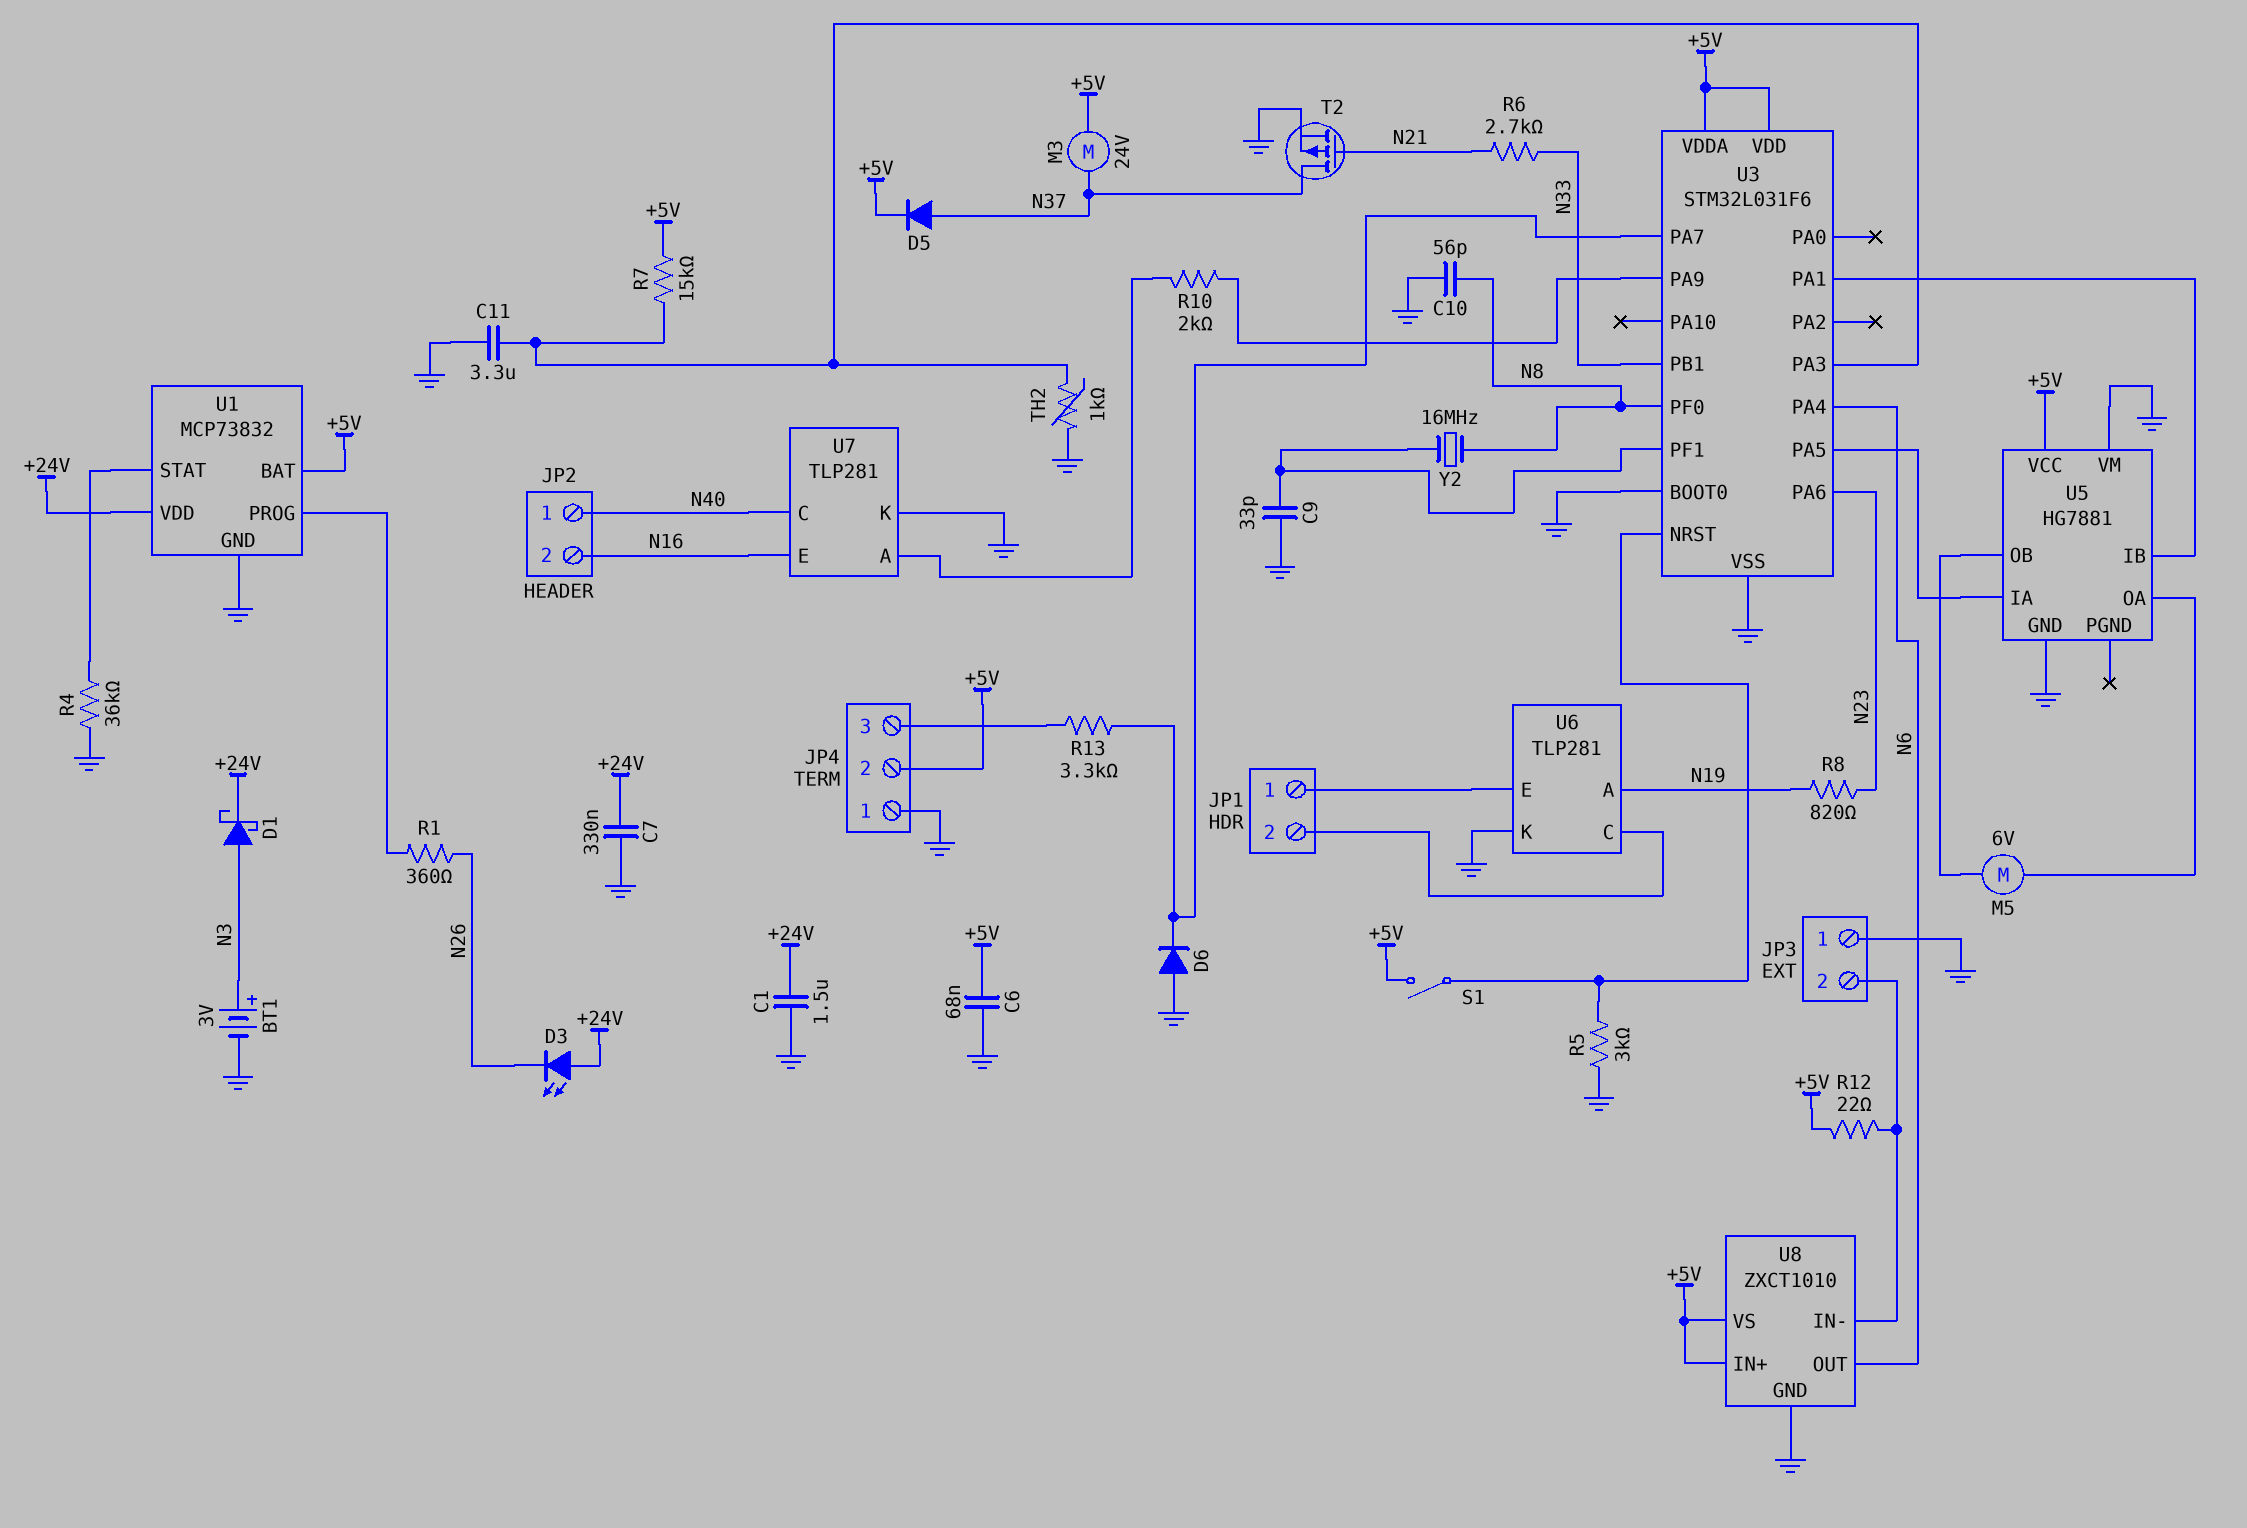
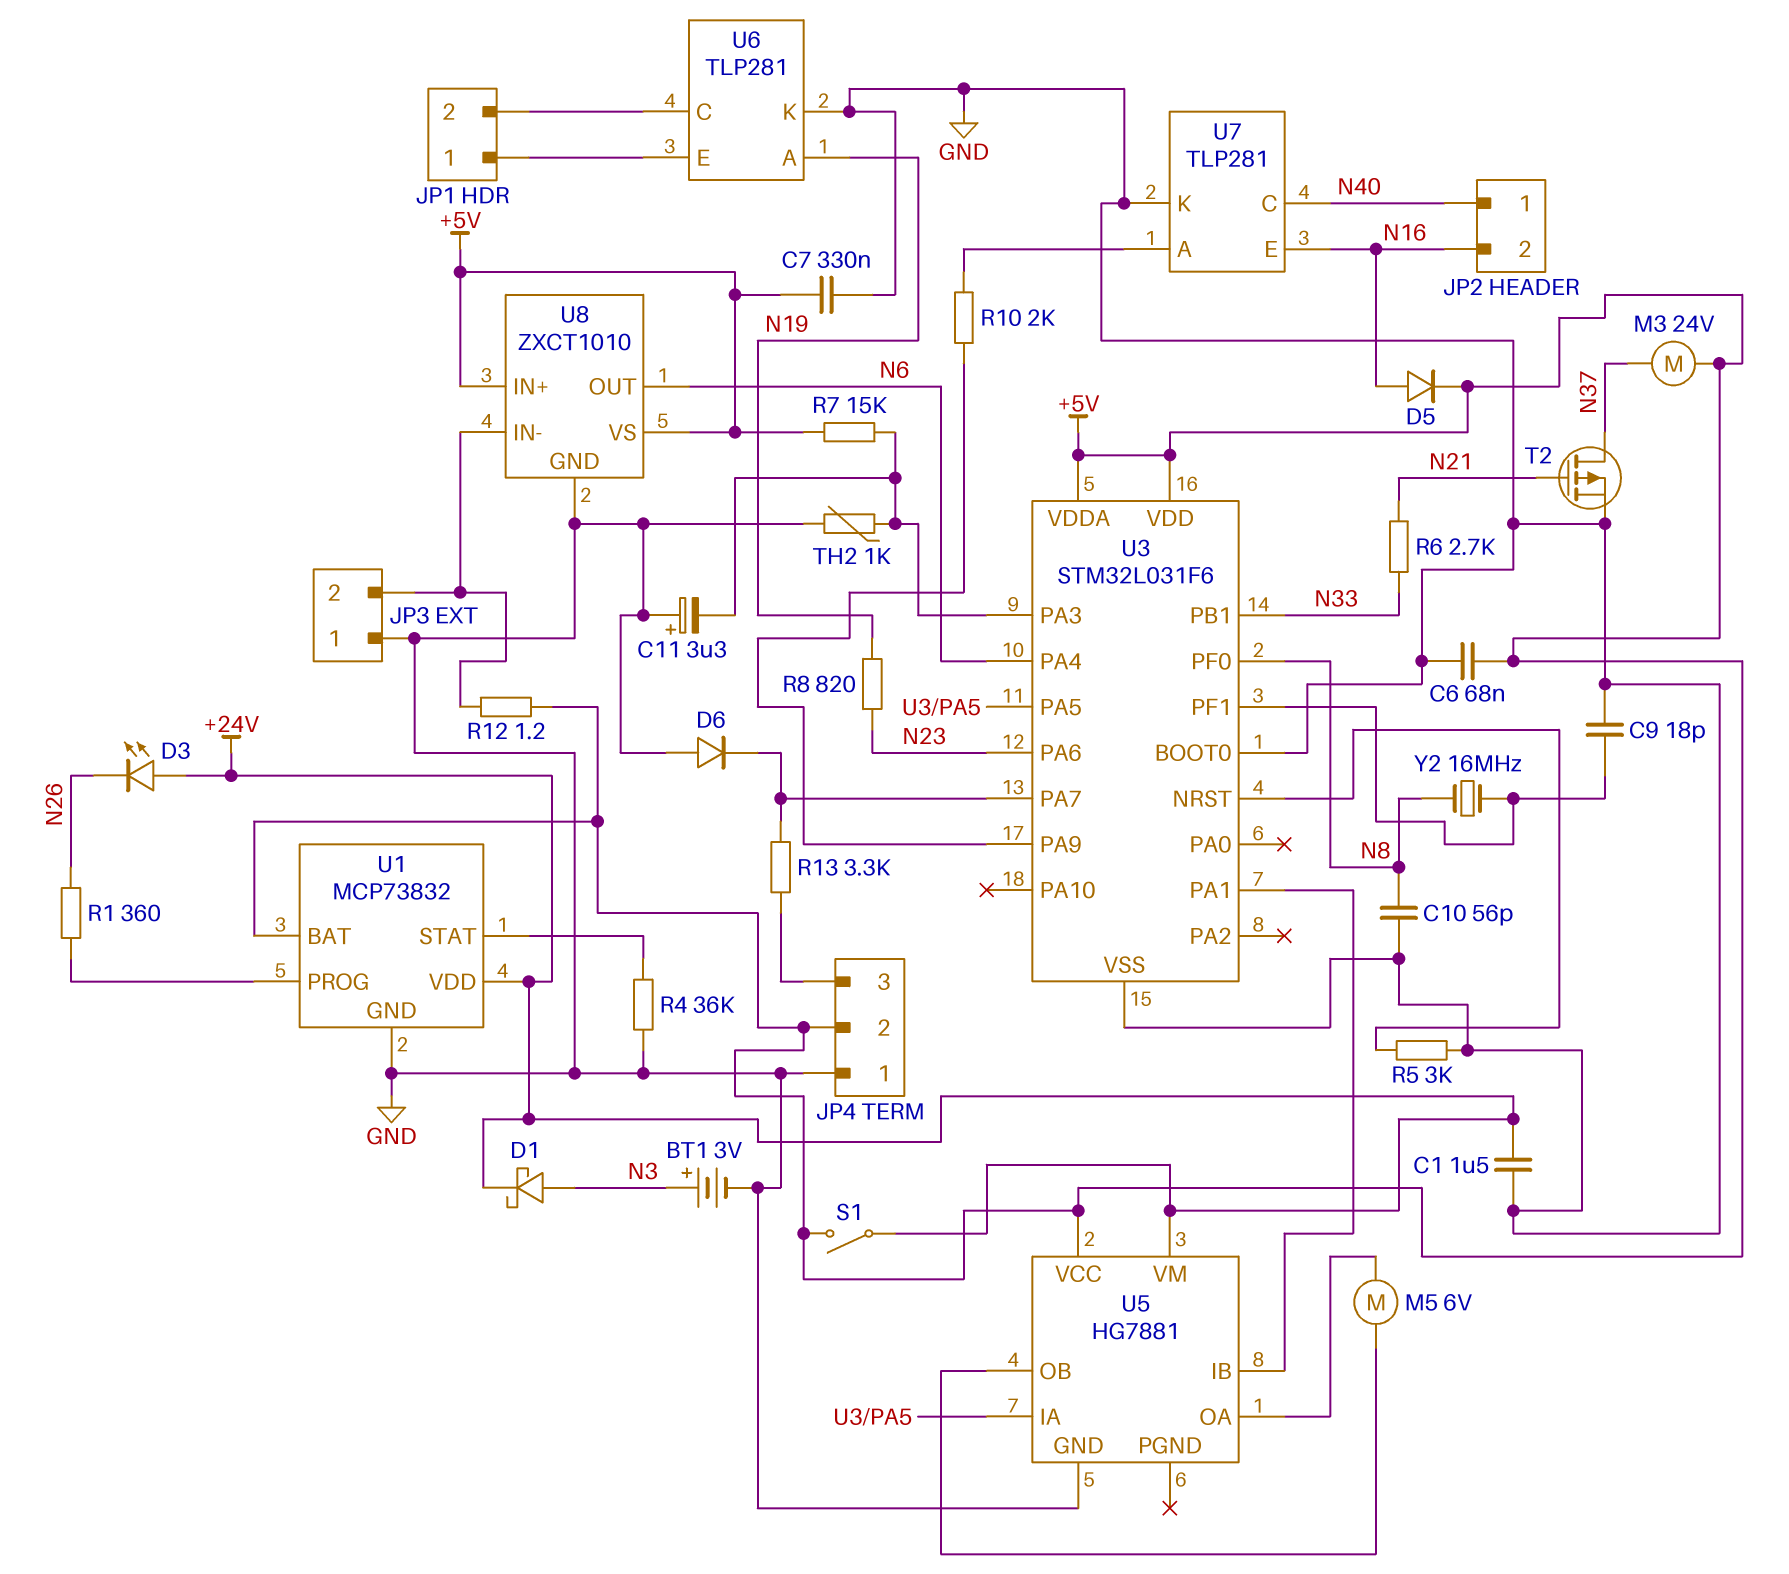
C7: 330nF (+24V, GND) -> 330nF (+5V, GND)
C9: 33pF (GND, U3/PF1) -> 18pF (GND, U3/PF1)
C11: 3.3uF (GND, U3/PA3) -> 3.3uF (plus GND, minus U3/PA3)
D5: diode (A N37, K +5V) -> diode (A N16, K +5V)
R12: 22 (+5V, JP3/2) -> 1.2 (+5V, JP3/2)
S1: switch (+5V, U3/NRST) -> switch (+5V, +24V)
U5 pin VM: GND -> +24V

